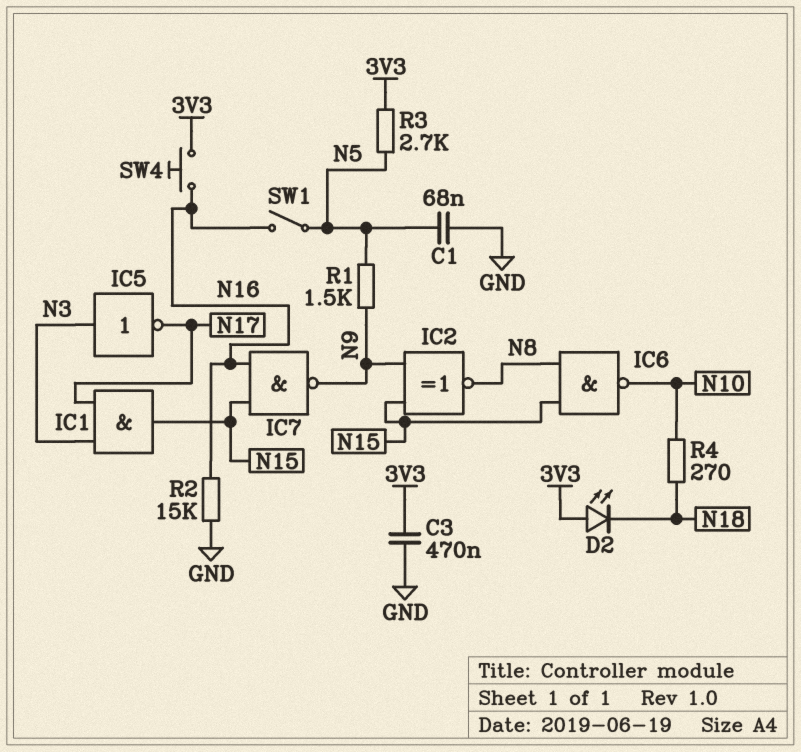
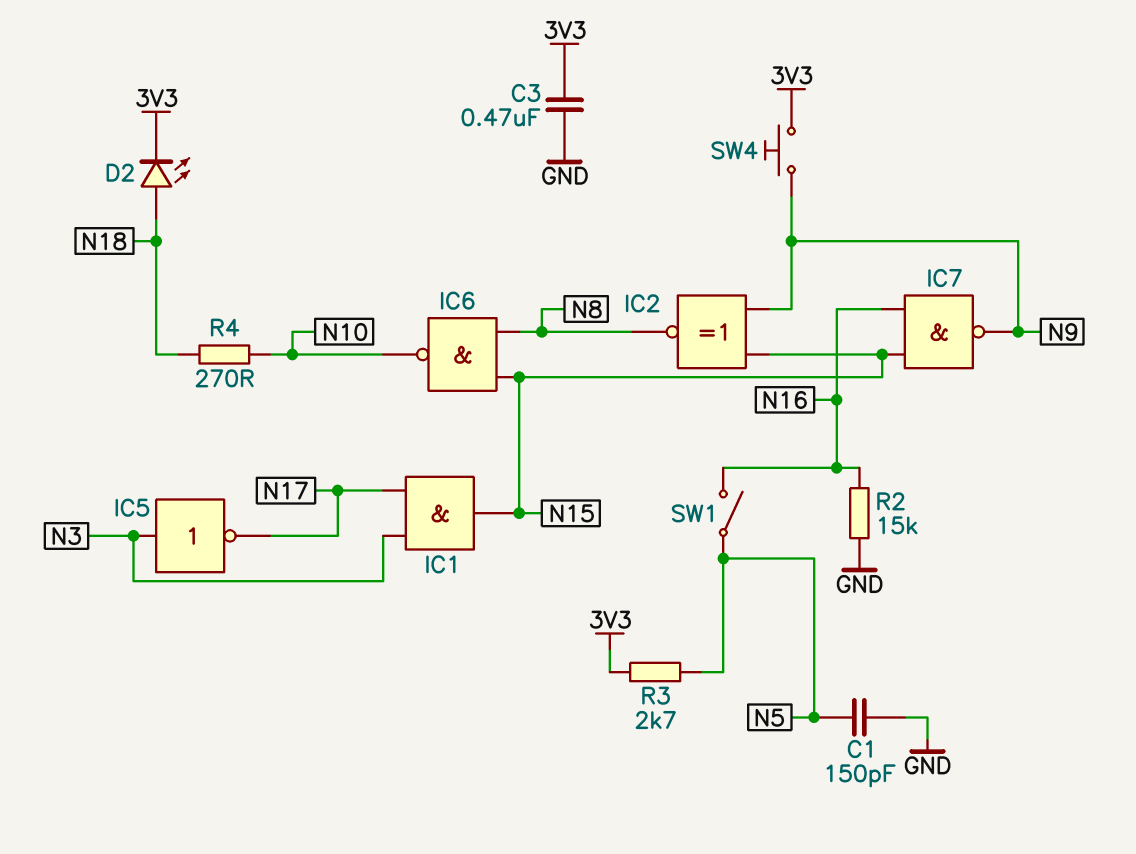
C1: 68nF (GND, N5) -> 150pF (GND, N5)
D2: LED (A 3V3, K N18) -> LED (A N18, K 3V3)
R1: 1.5k (N5, N9) -> none
SW4: button (3V3, N16) -> button (3V3, N9)

